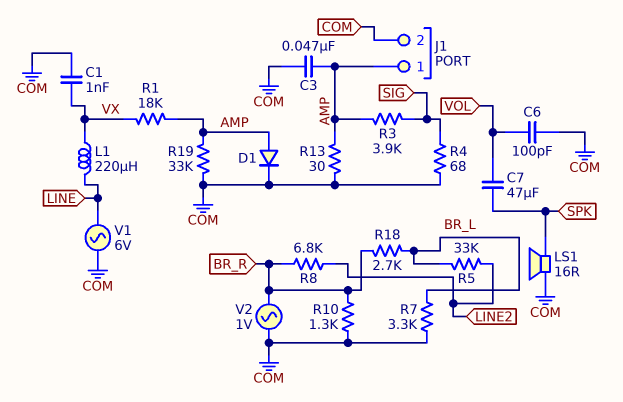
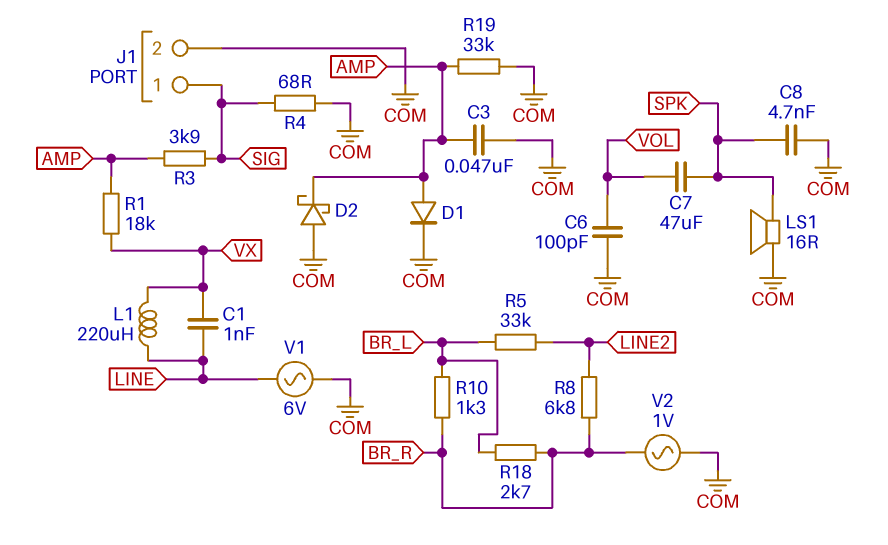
C1: 1nF (COM, VX) -> 1nF (LINE, VX)
C8: none -> 4.7nF (COM, SPK)
D2: none -> schottky (A COM, K AMP)
J1 pin 1: AMP -> SIG
R7: 3.3k (BR_L, COM) -> none
R10: 1.3k (BR_R, COM) -> 1.3k (BR_L, BR_R)
R13: 30 (AMP, COM) -> none

